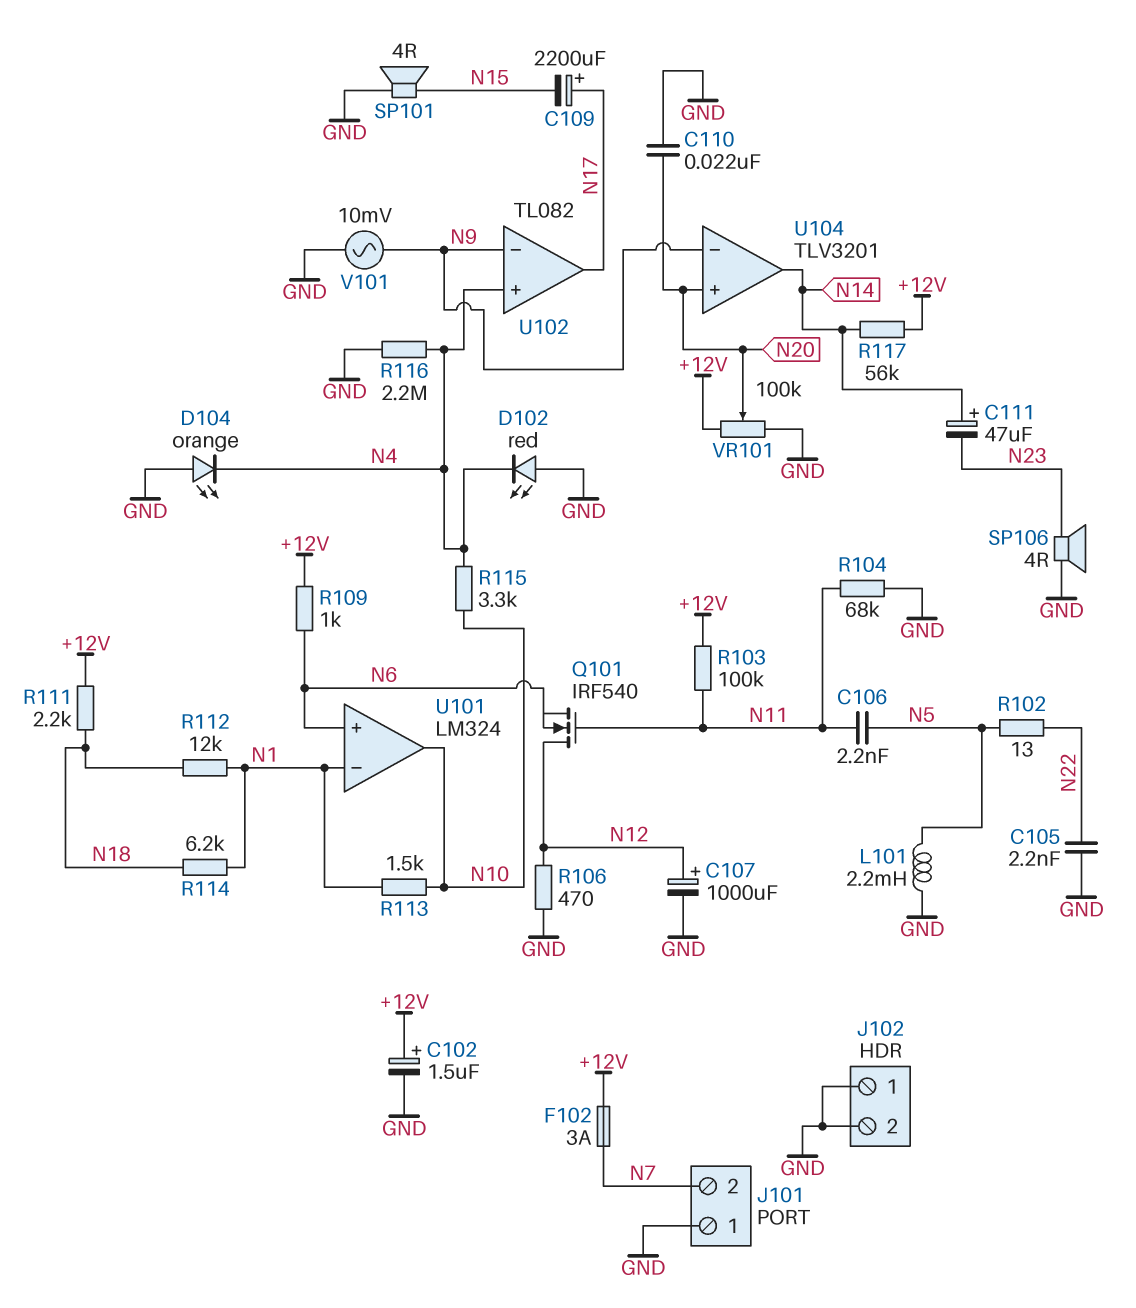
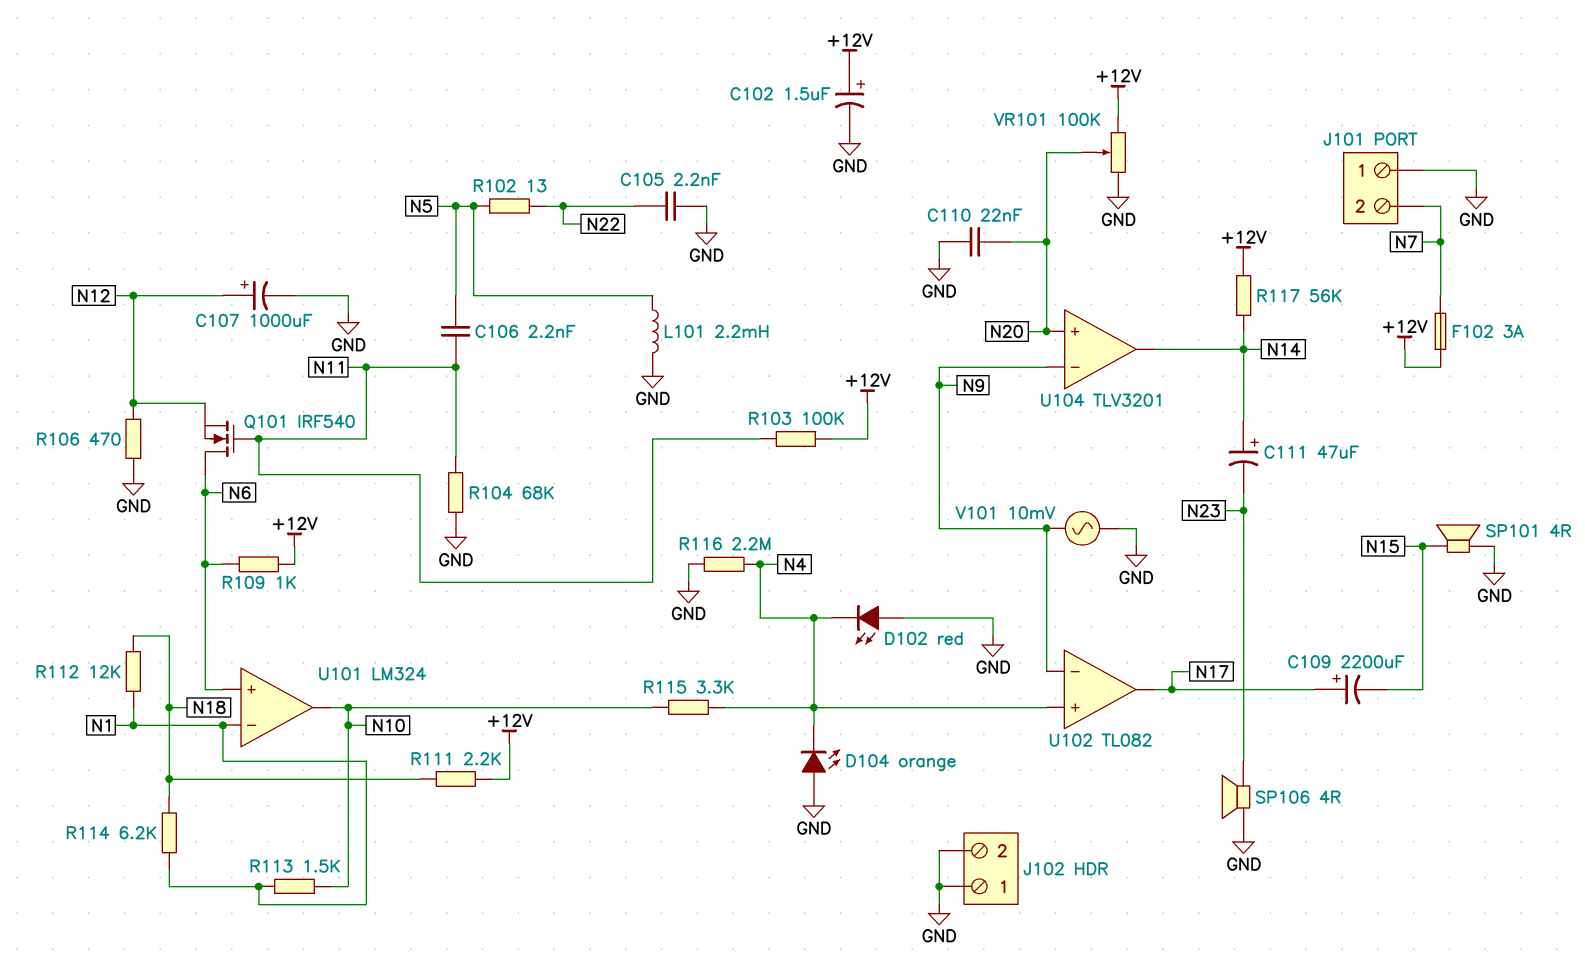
Q101: NMOS IRF540 (G N11, D N12, S N6) -> NMOS IRF540 (G N11, D N6, S N12)

